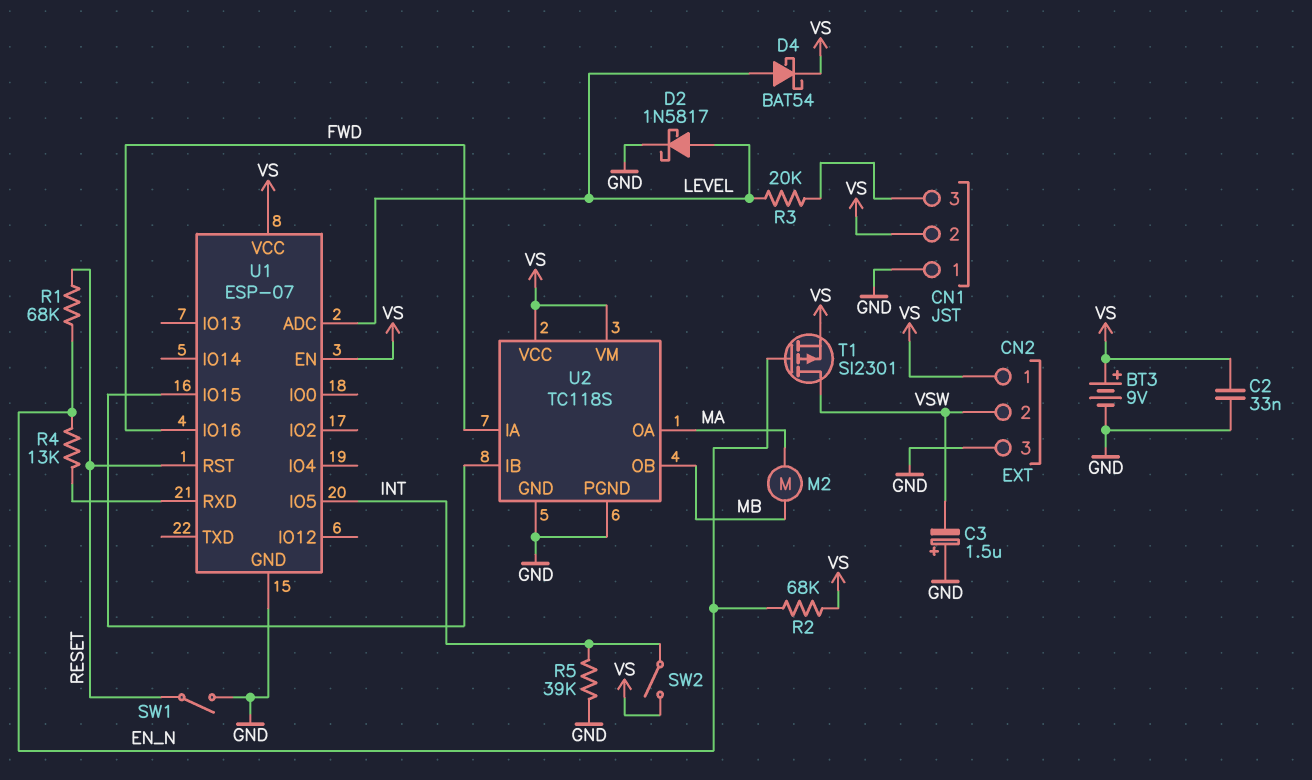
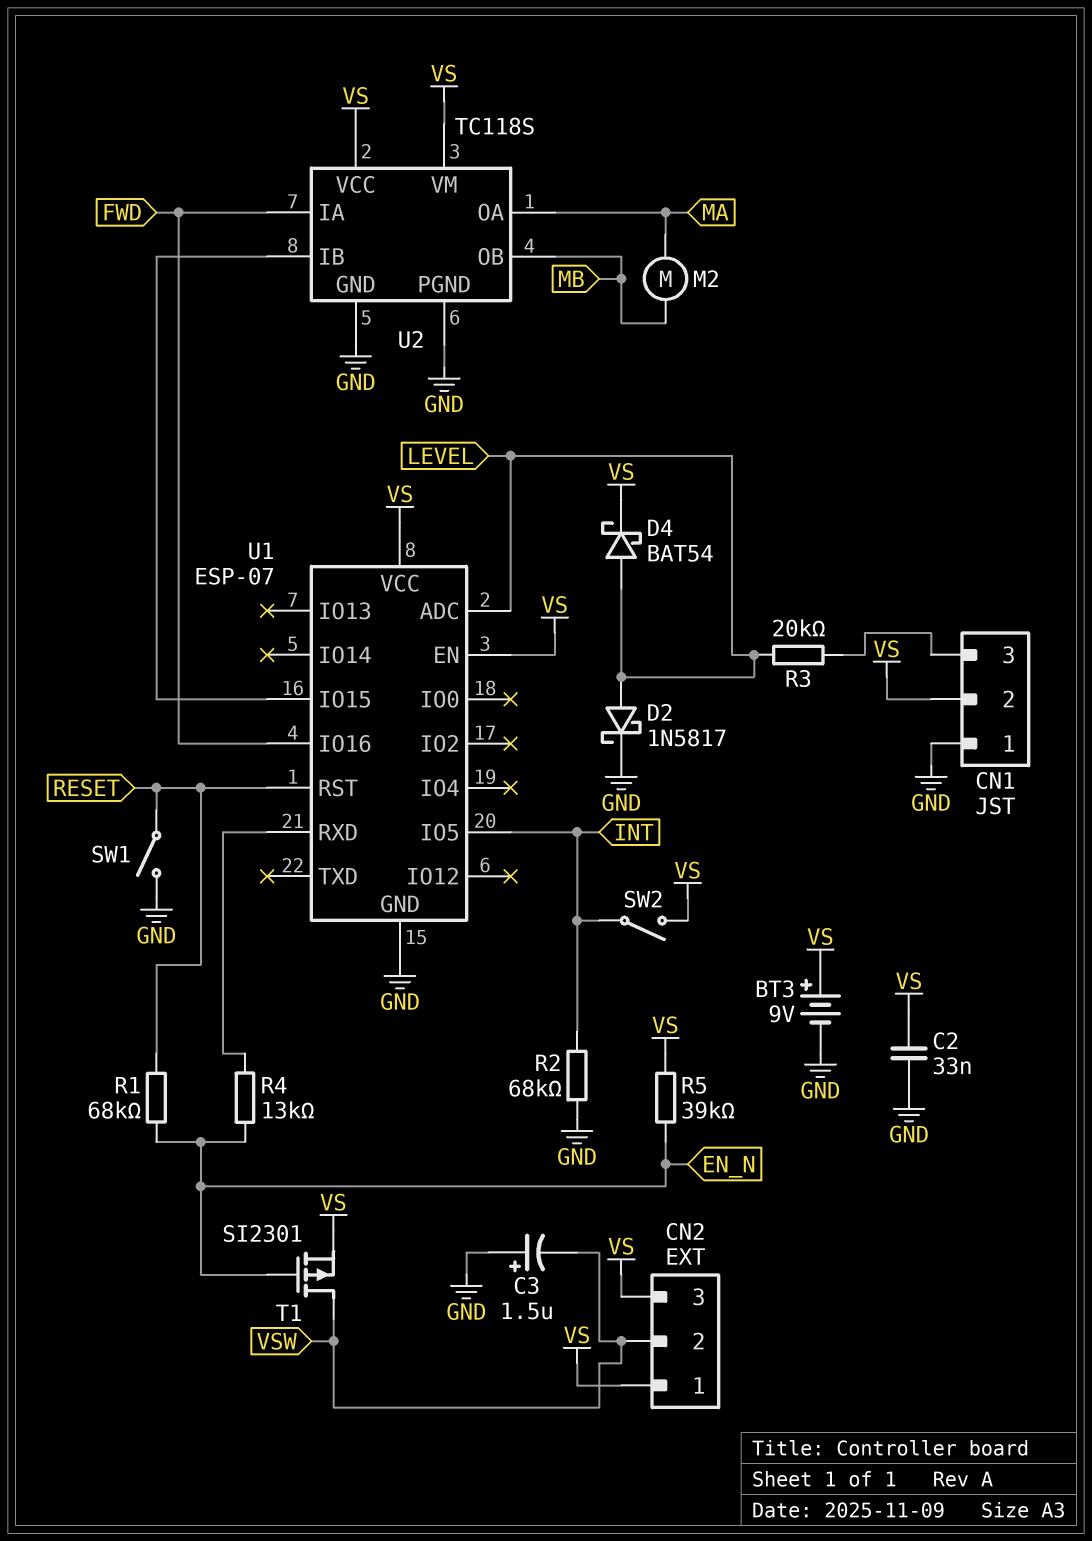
CN2 pin 3: GND -> VS
R2: 68k (EN_N, VS) -> 68k (GND, INT)
R5: 39k (GND, INT) -> 39k (EN_N, VS)

